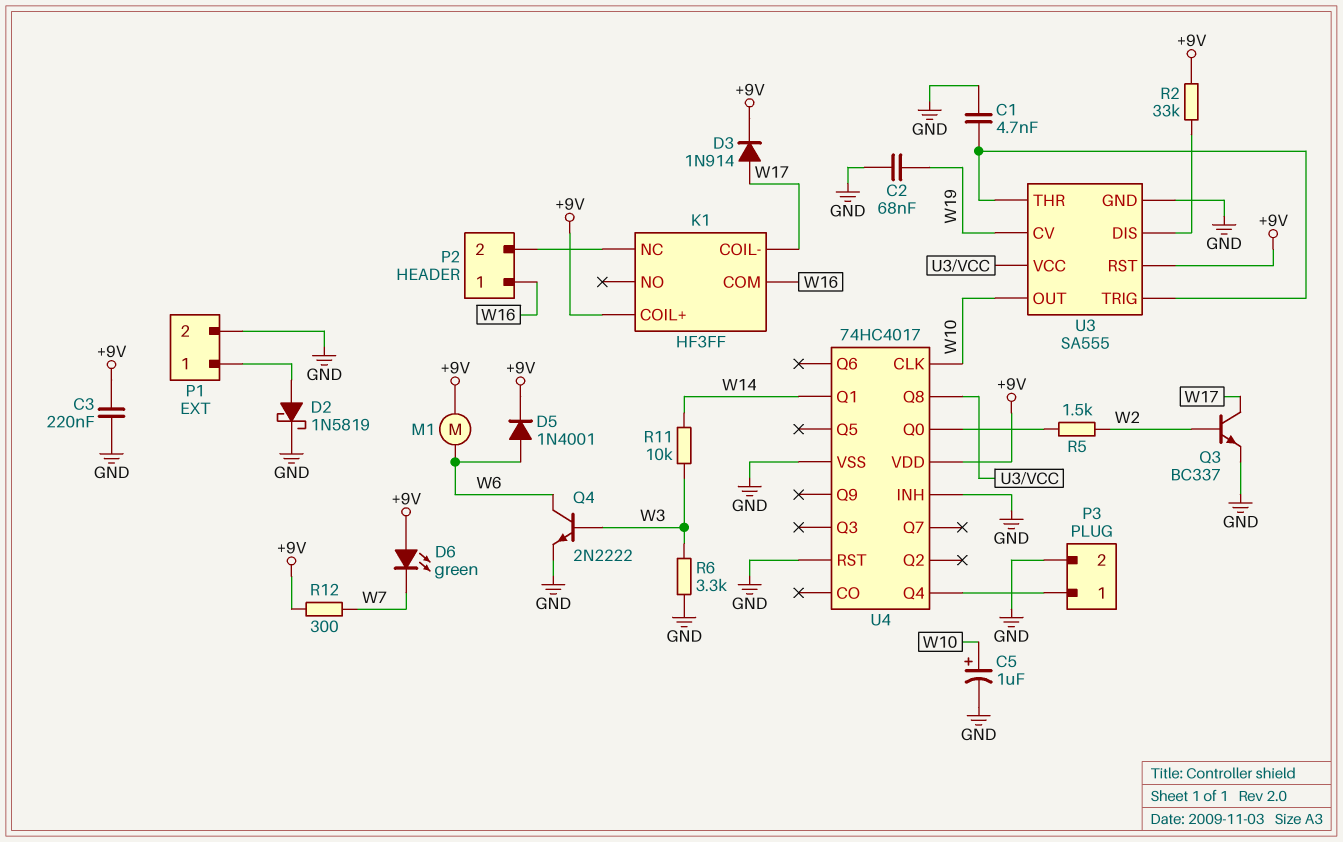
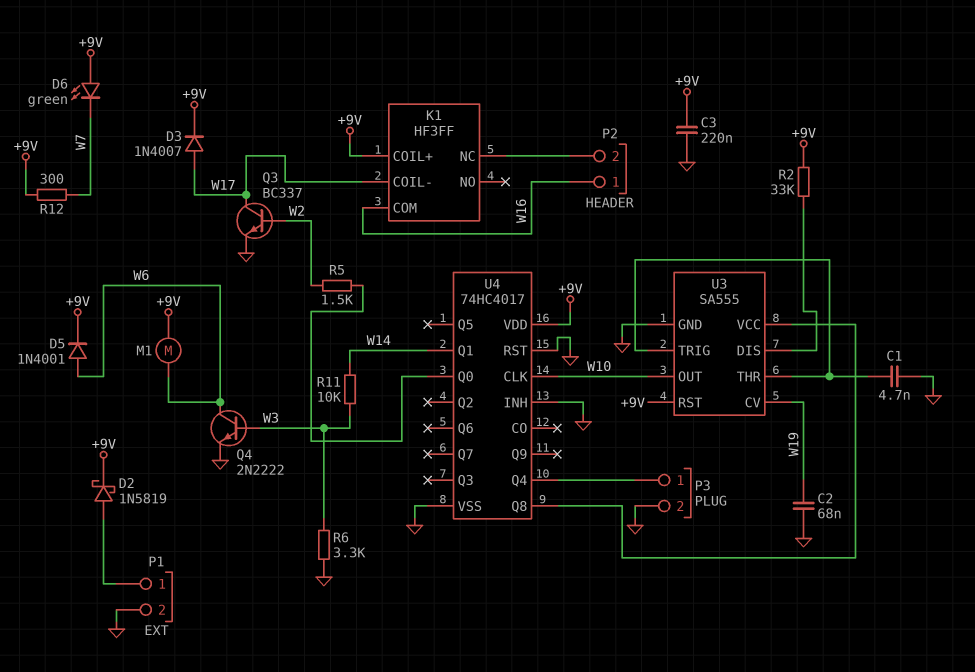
C5: 1uF (plus W10, minus GND) -> none
D2: schottky 1N5819 (A P1/1, K GND) -> schottky 1N5819 (A P1/1, K +9V)
D3: diode 1N914 (A W17, K +9V) -> diode 1N4007 (A W17, K +9V)

